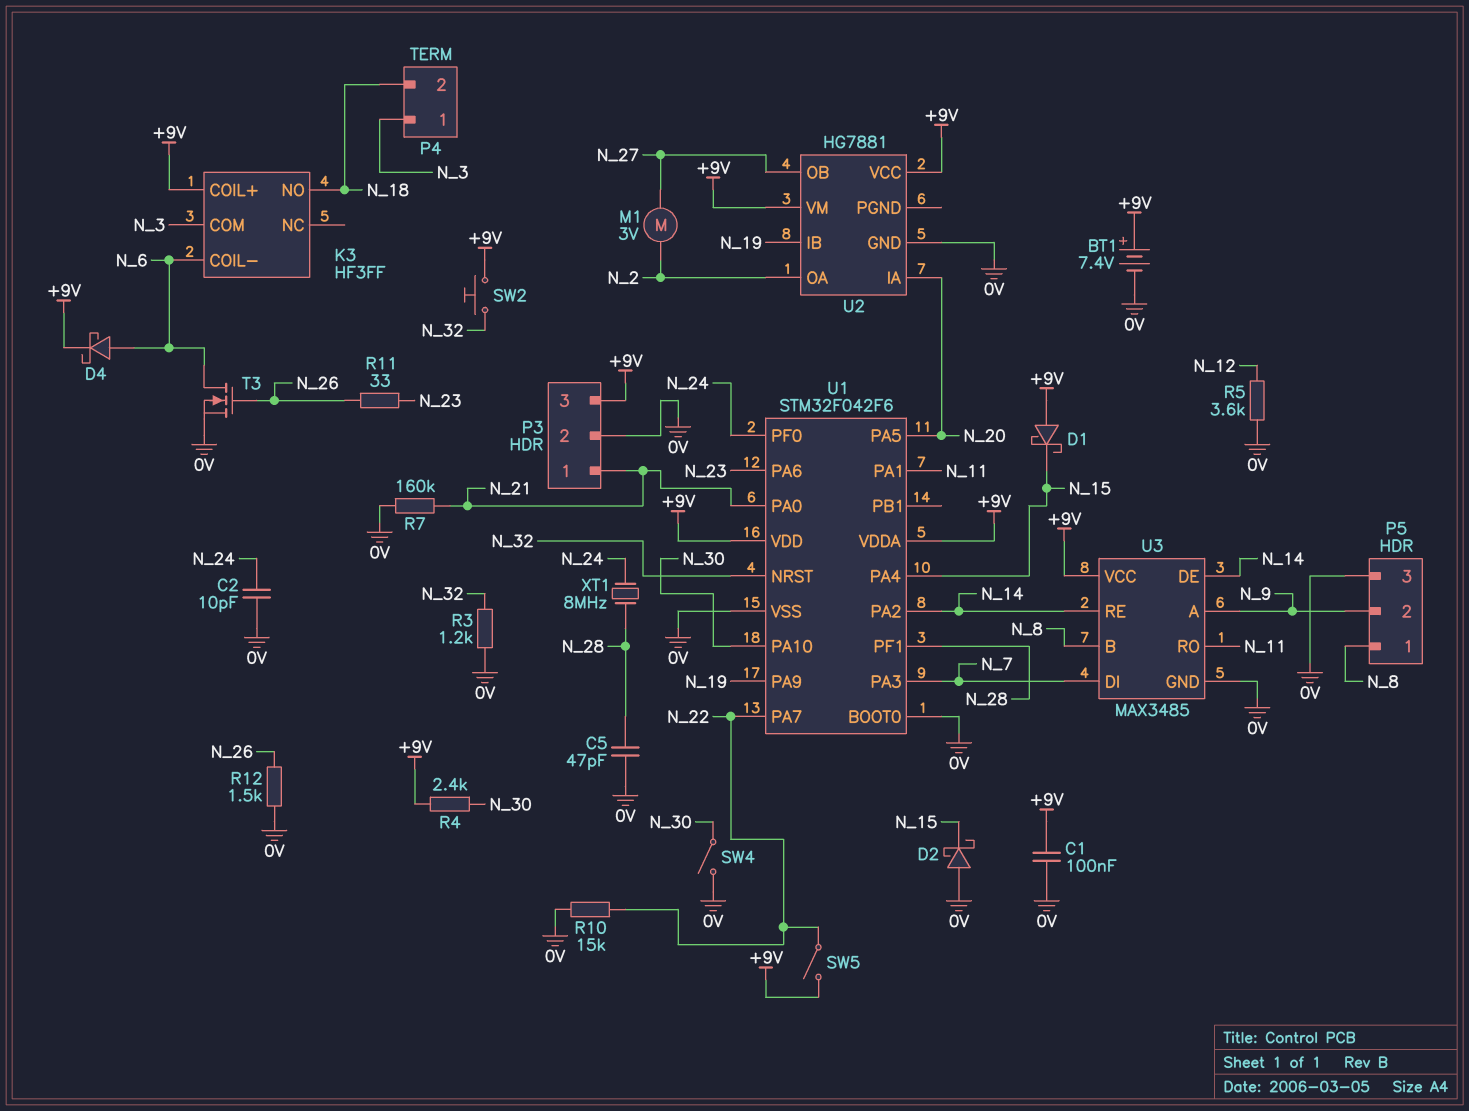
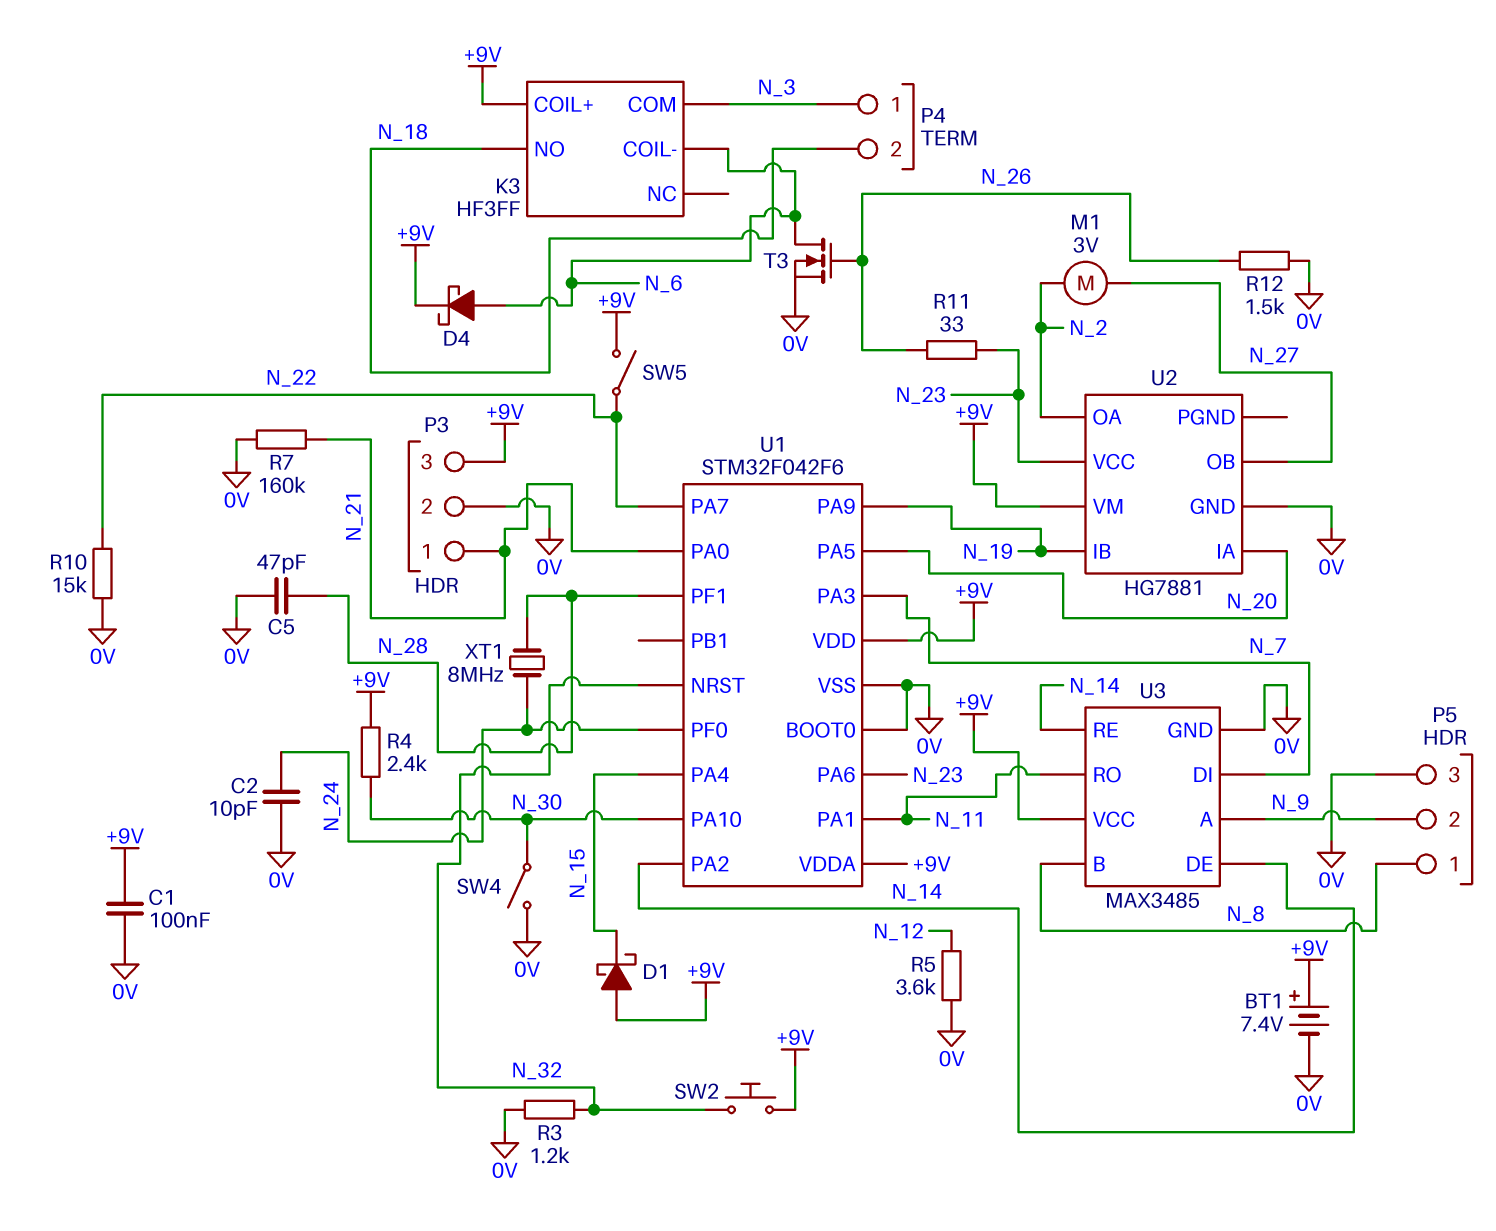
D2: schottky (A 0V, K N_15) -> none
U2 pin VCC: +9V -> N_23

